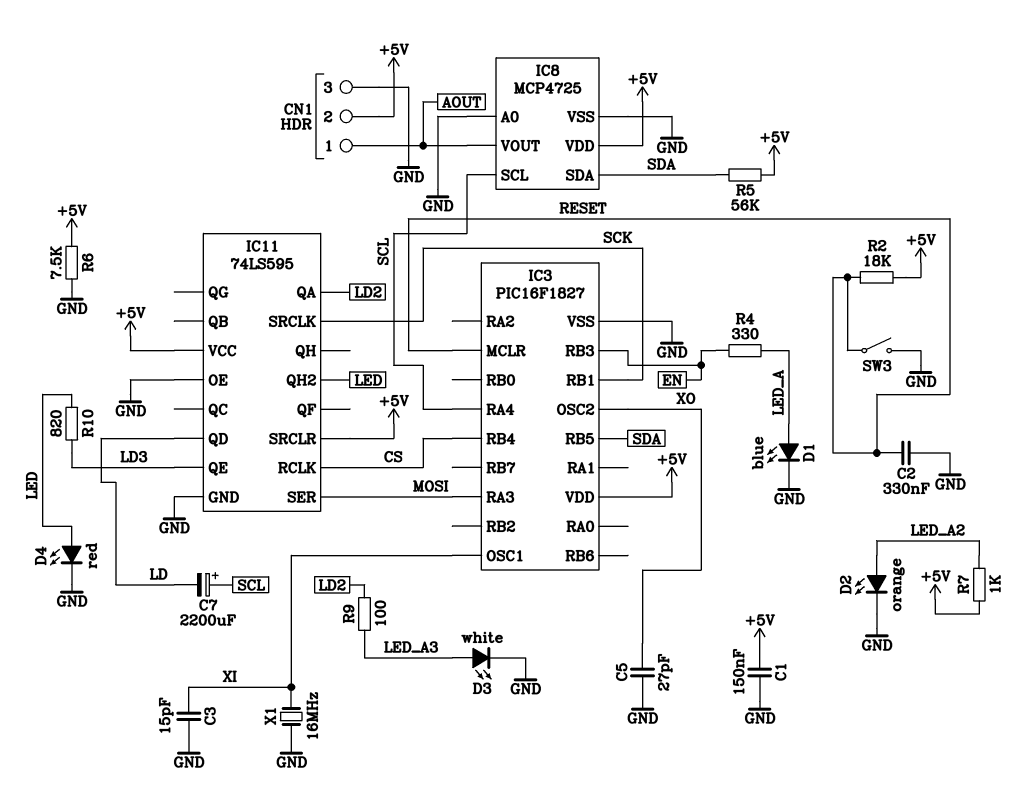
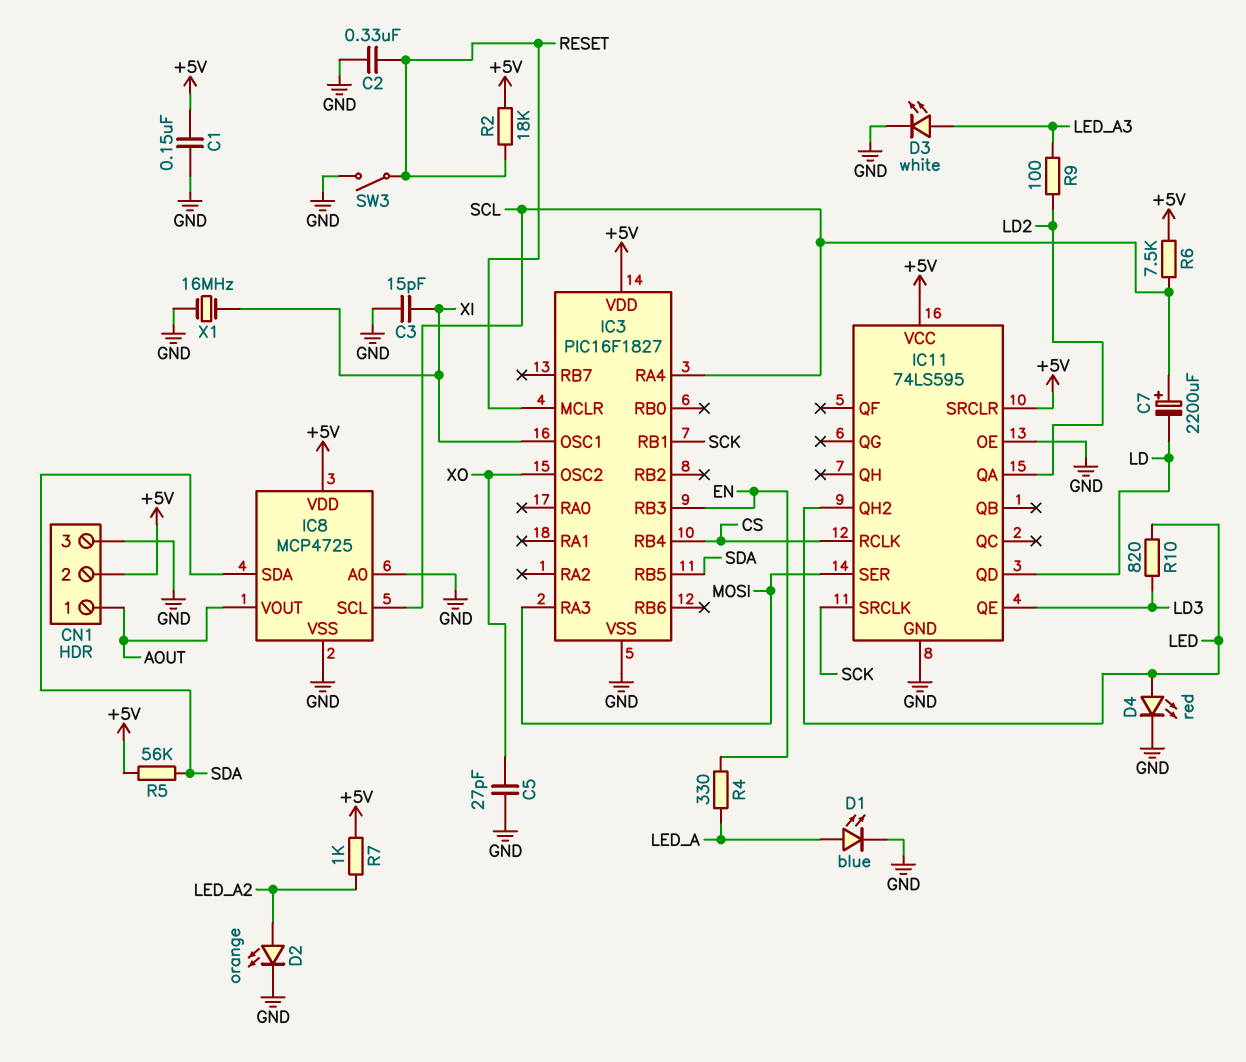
R6: 7.5k (+5V, GND) -> 7.5k (+5V, SCL)

